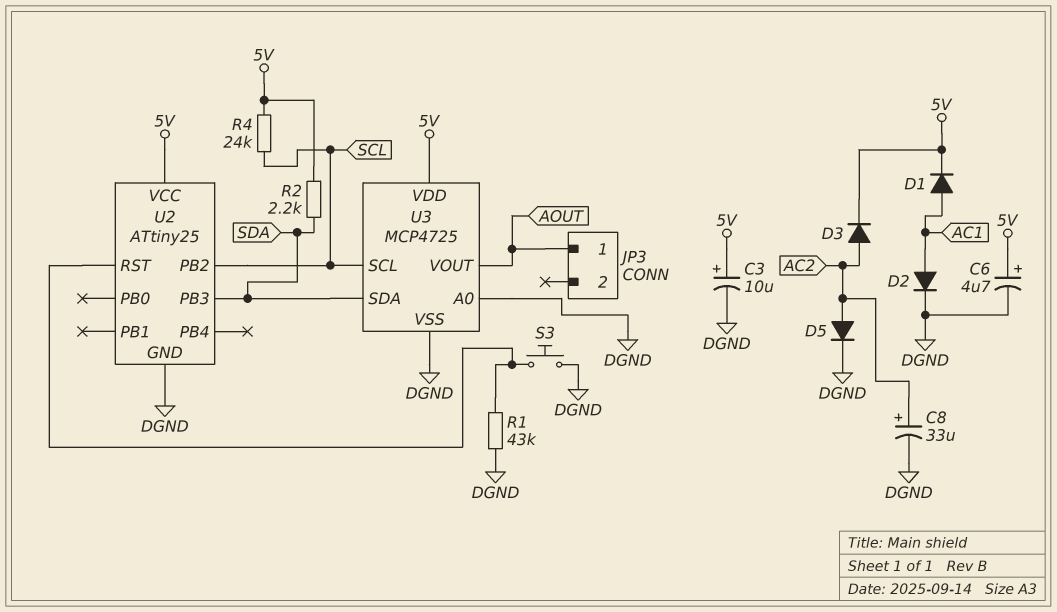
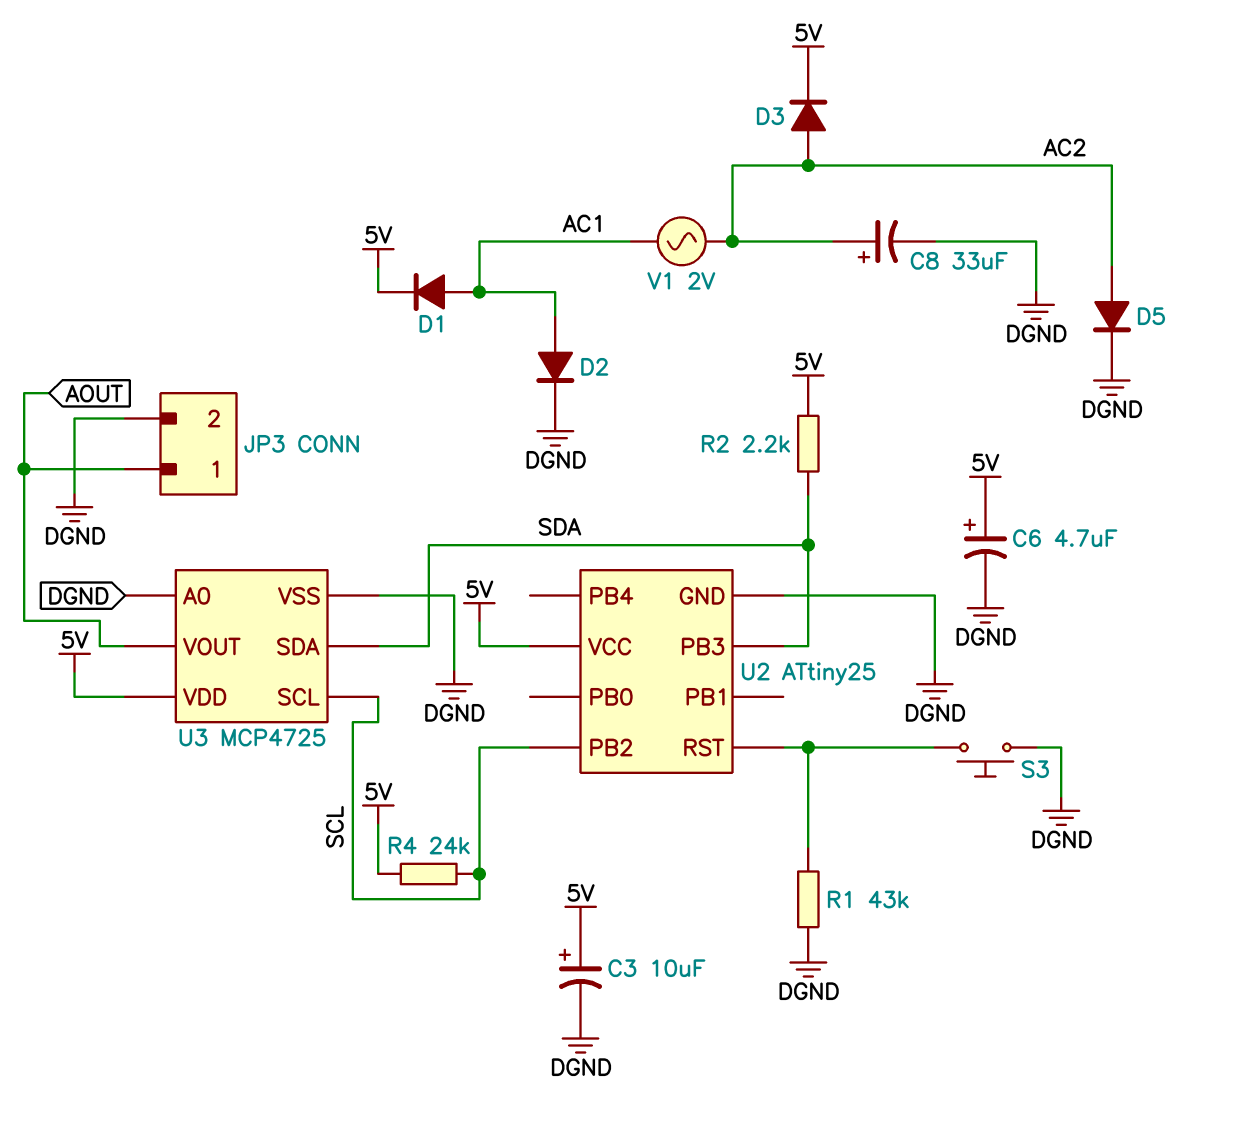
JP3 pin 2: none -> DGND
V1: none -> AC 2V (AC1, AC2)

